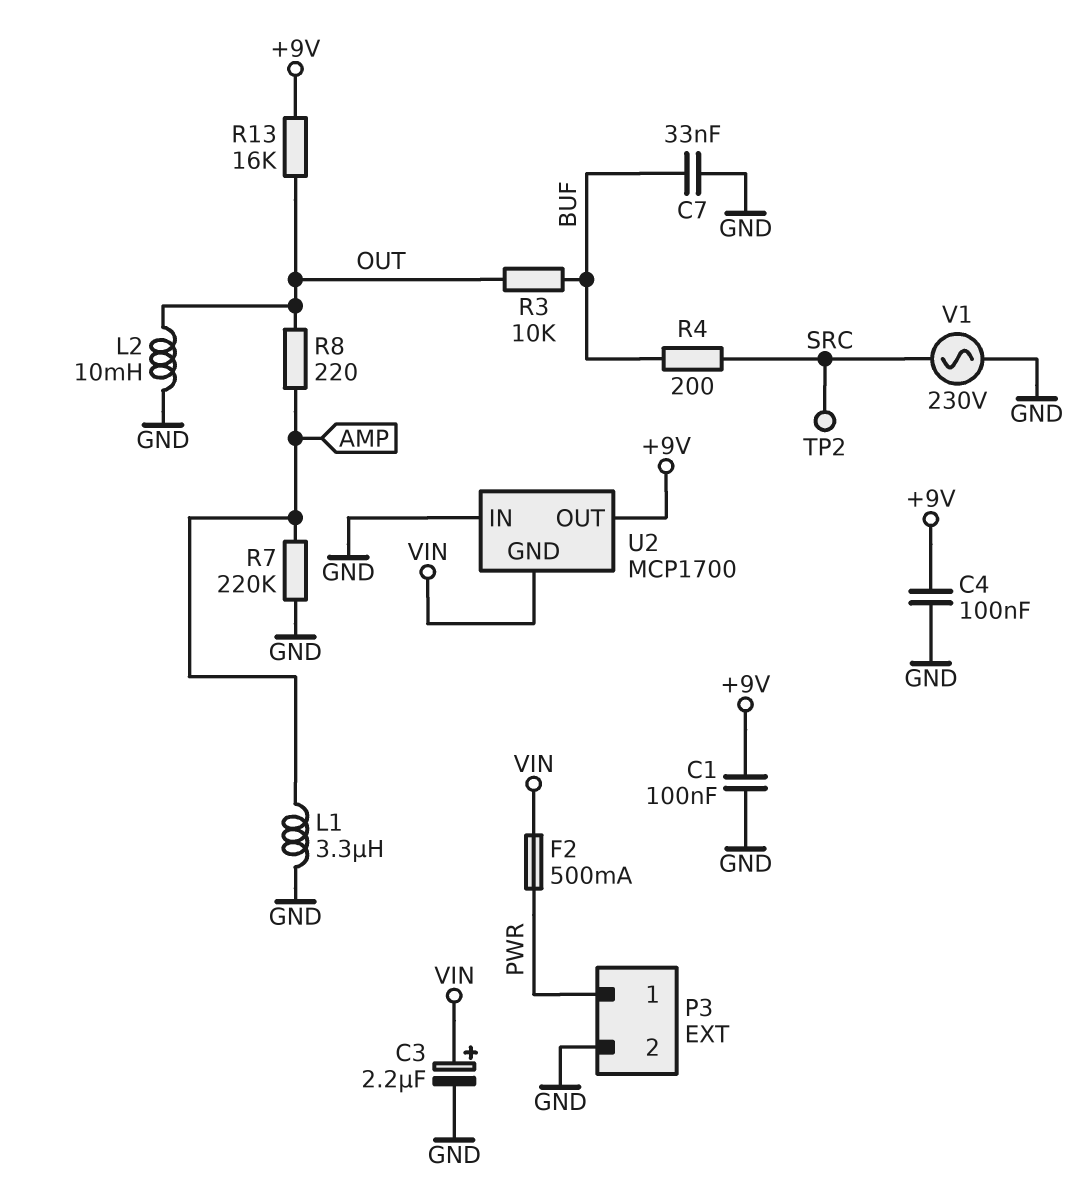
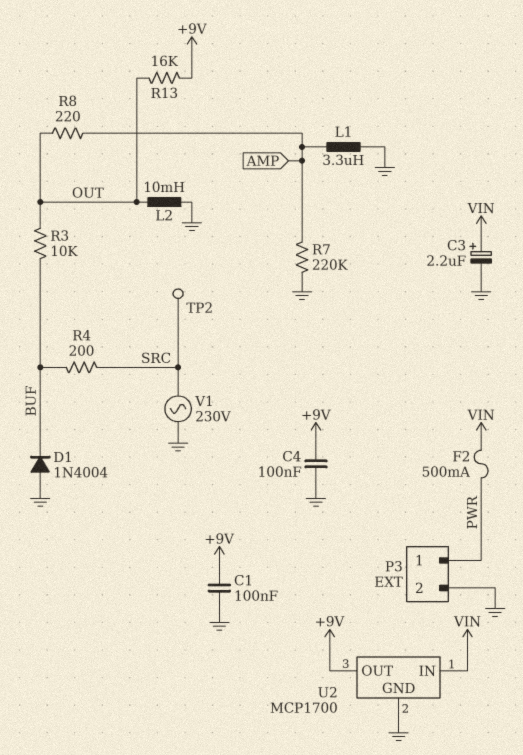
C7: 33nF (BUF, GND) -> none
D1: none -> diode 1N4004 (A GND, K BUF)
U2 pin GND: VIN -> GND
U2 pin IN: GND -> VIN

